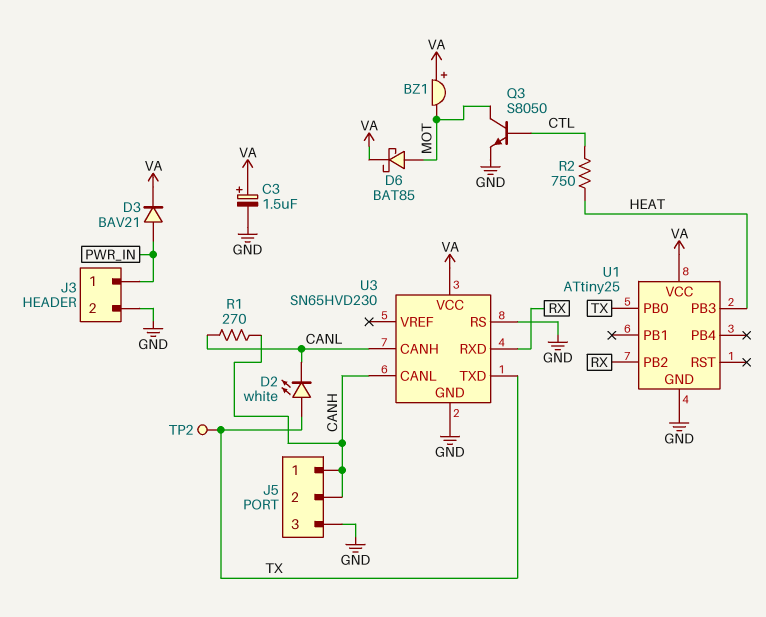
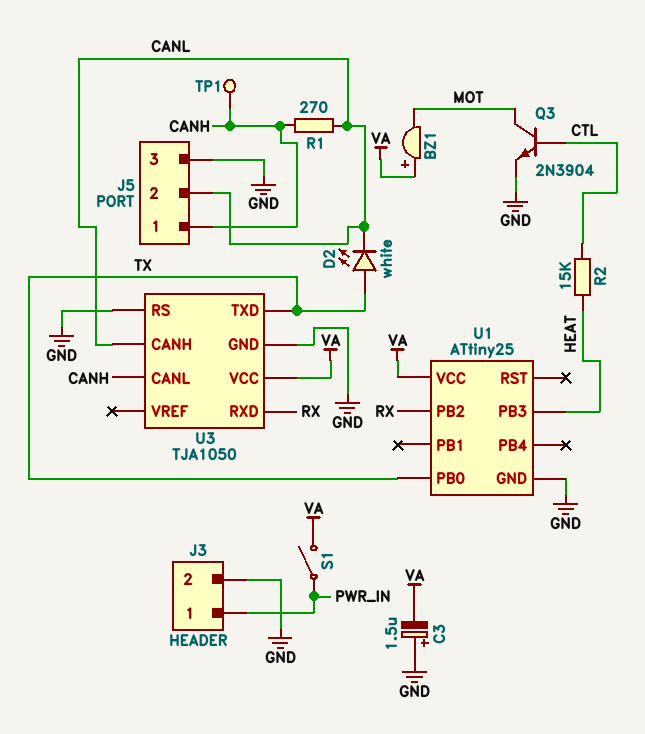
C3: 1.5uF (plus VA, minus GND) -> 1.5uF (plus GND, minus VA)
D3: diode BAV21 (A PWR_IN, K VA) -> none
D6: schottky BAT85 (A MOT, K VA) -> none
J5 pin 2: CANH -> CANL
Q3: NPN S8050 (B CTL, C MOT, E GND) -> NPN 2N3904 (B CTL, C MOT, E GND)
R2: 750 (CTL, HEAT) -> 15k (CTL, HEAT)
S1: none -> switch (PWR_IN, VA)
TP1: none -> test point (CANH)
TP2: test point (TX) -> none
U3: SN65HVD230 -> TJA1050

